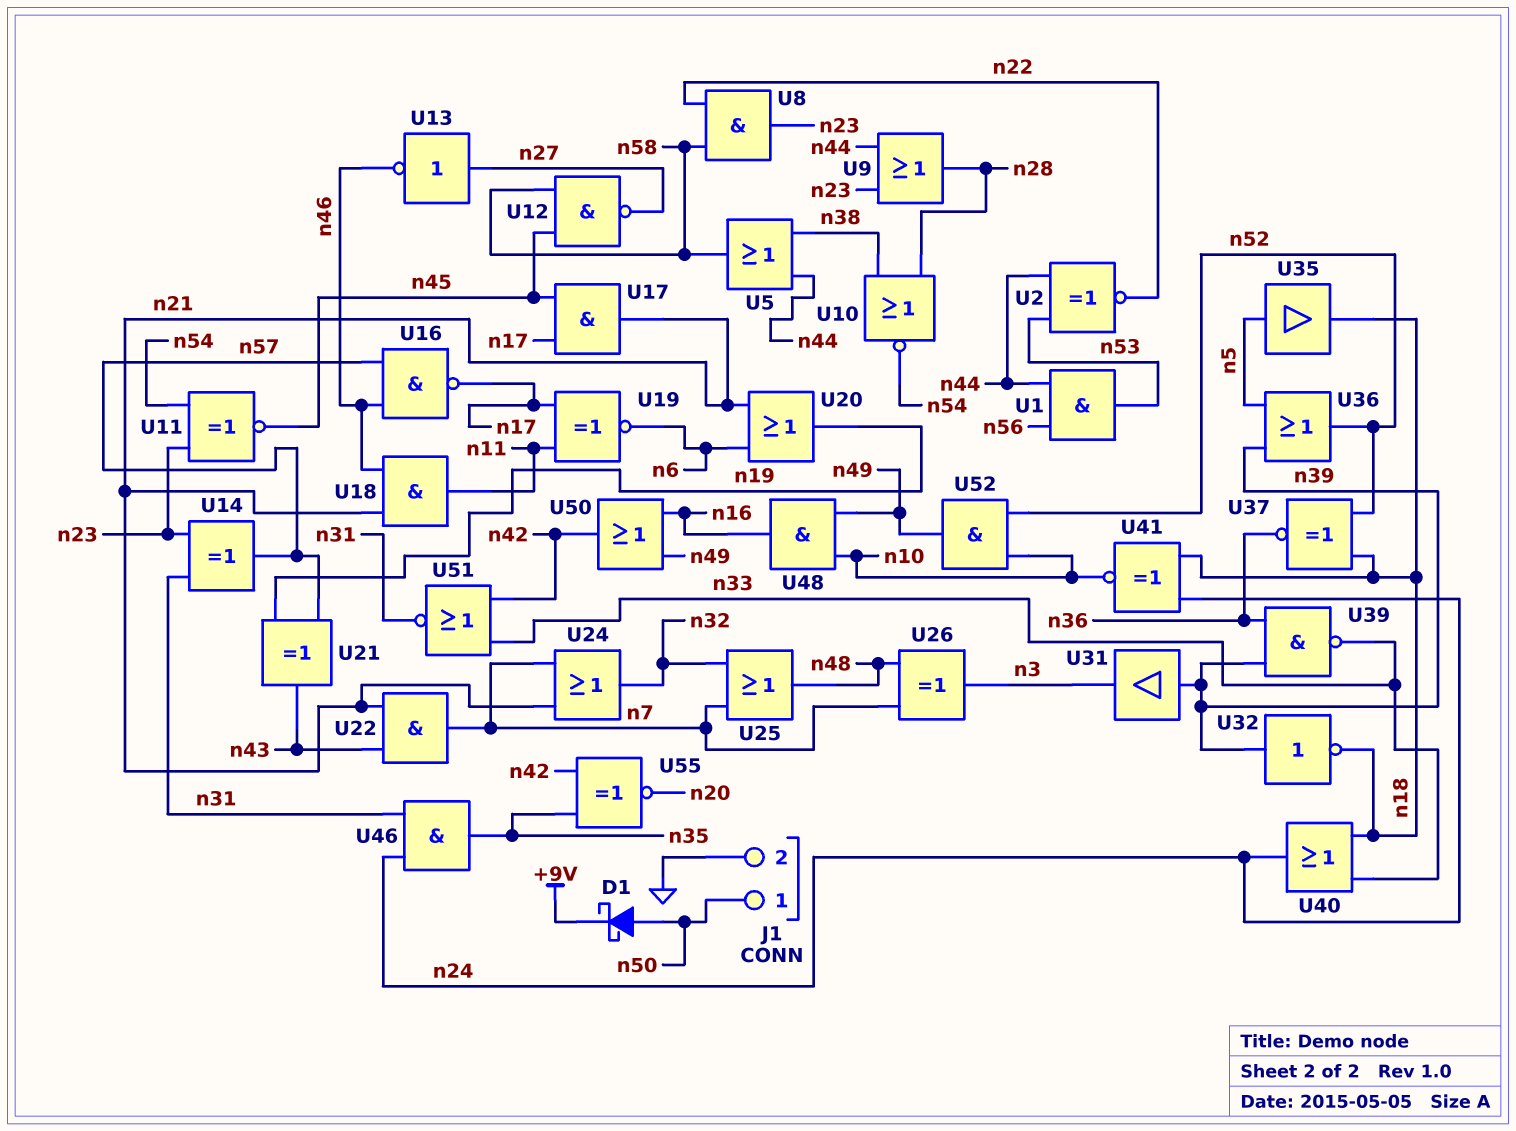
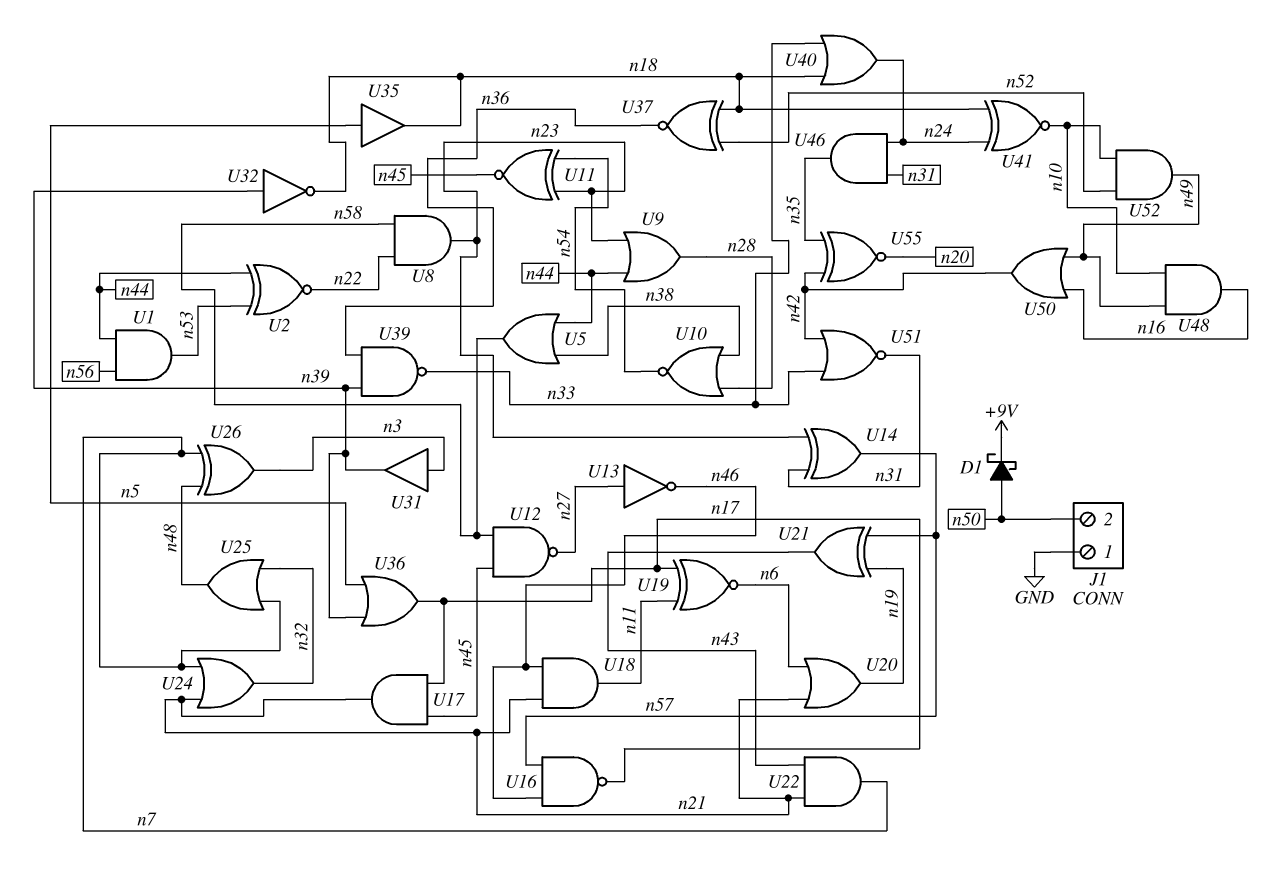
J1 pin 1: n50 -> GND
J1 pin 2: GND -> n50
U31: buffer (in n39, out n3) -> buffer (in n3, out n39)
U36: OR (in n5, in n39, out n52) -> OR (in n5, in n39, out n17)

